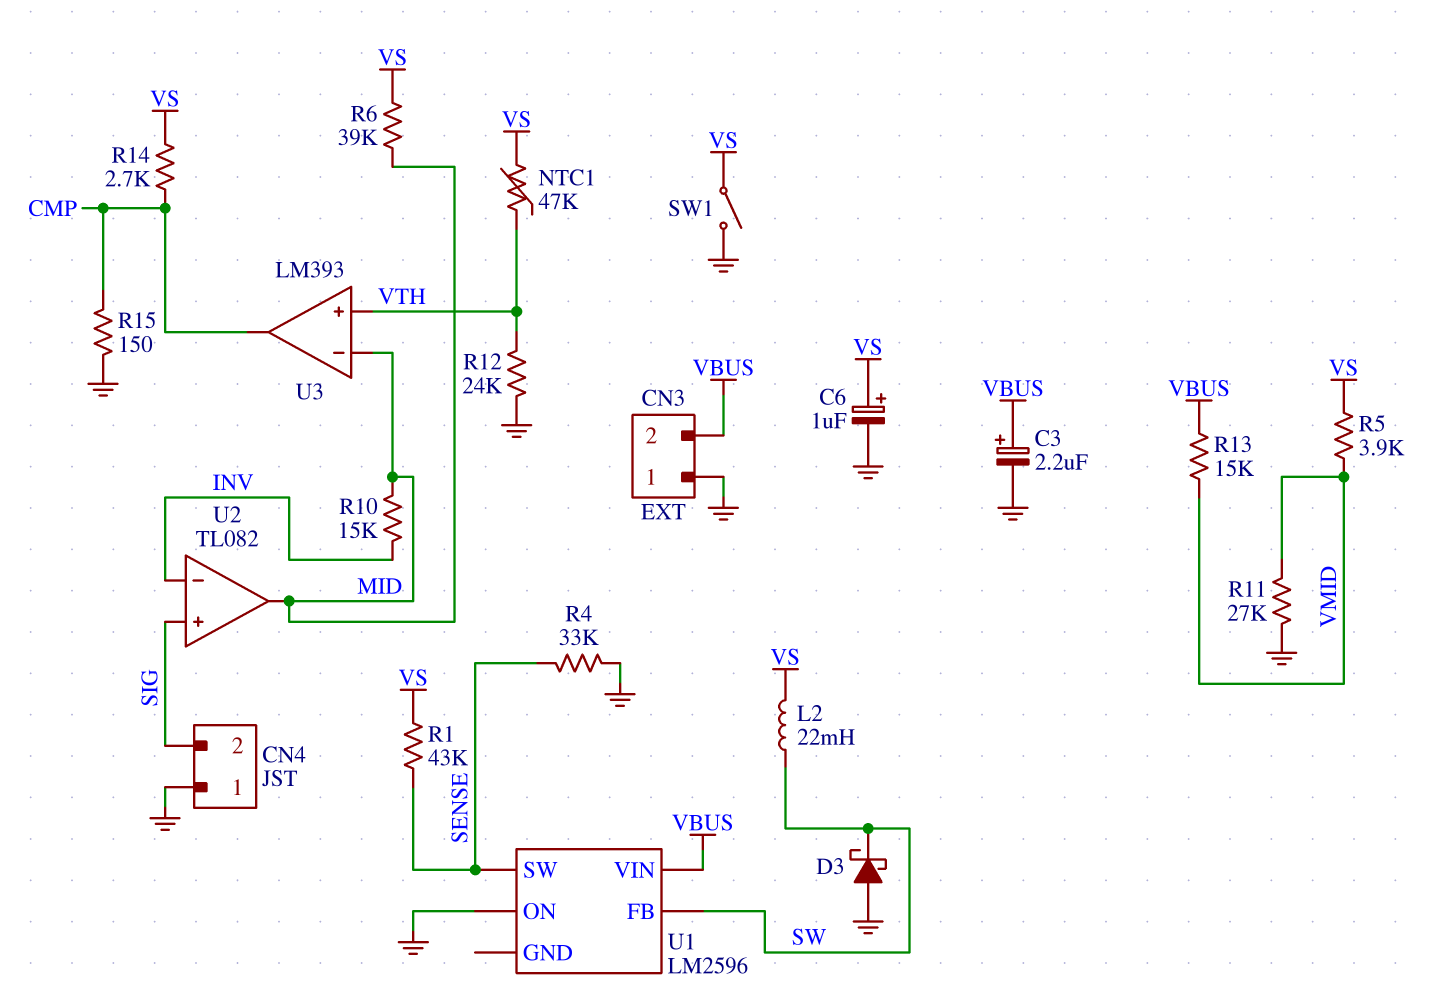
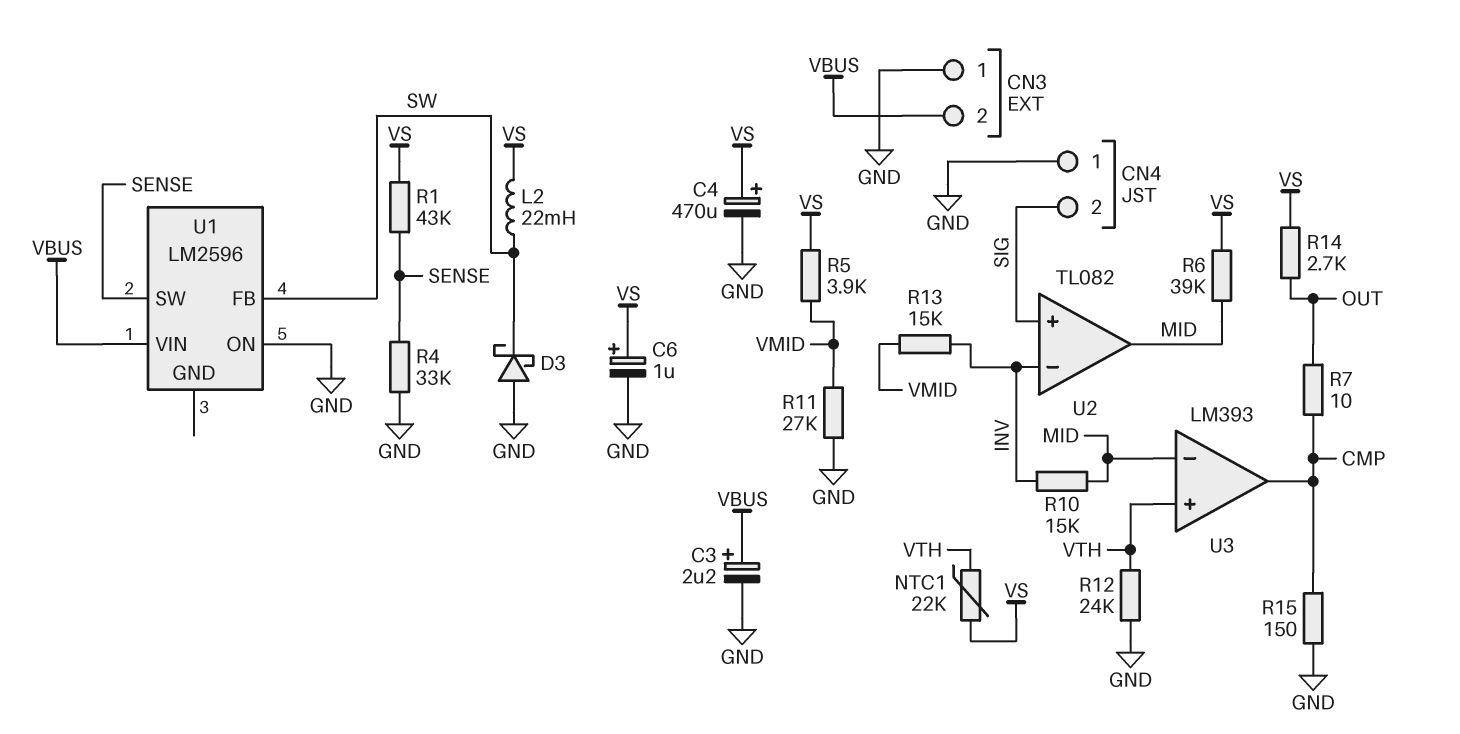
C4: none -> 470uF (plus VS, minus GND)
NTC1: 47k (VS, VTH) -> 22k (VS, VTH)
R7: none -> 10 (CMP, OUT)
R13: 15k (VBUS, VMID) -> 15k (INV, VMID)
R14: 2.7k (CMP, VS) -> 2.7k (OUT, VS)
SW1: switch (GND, VS) -> none

